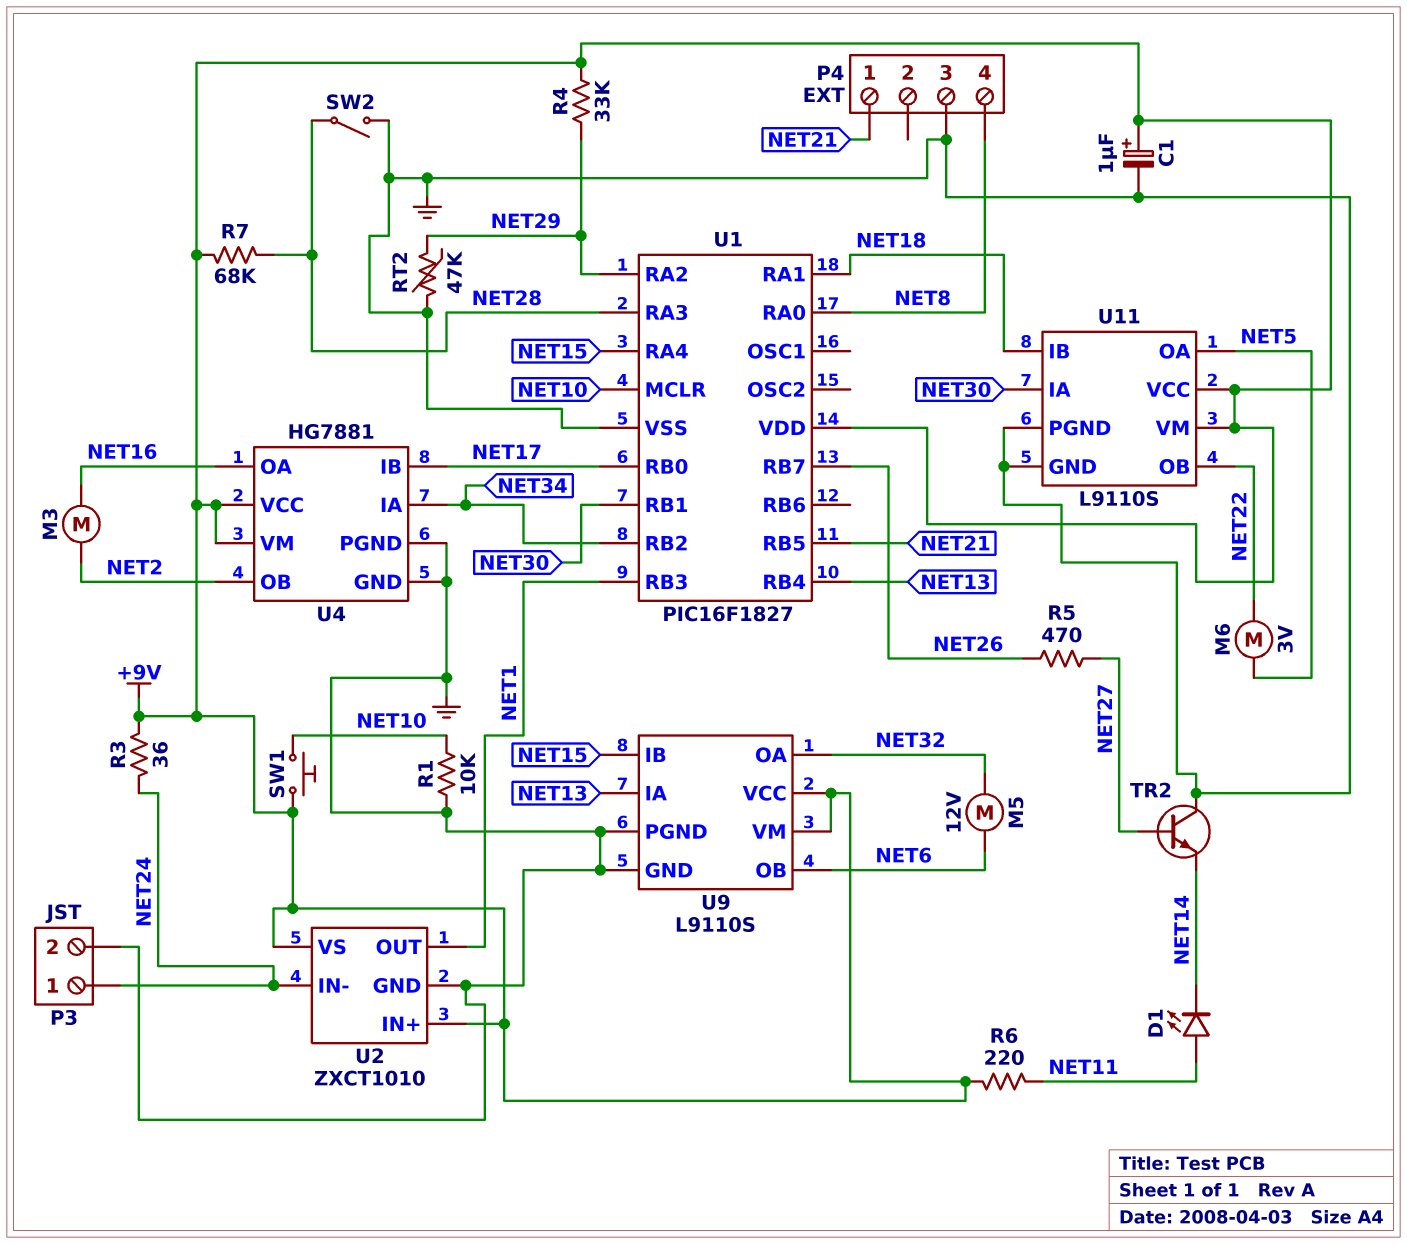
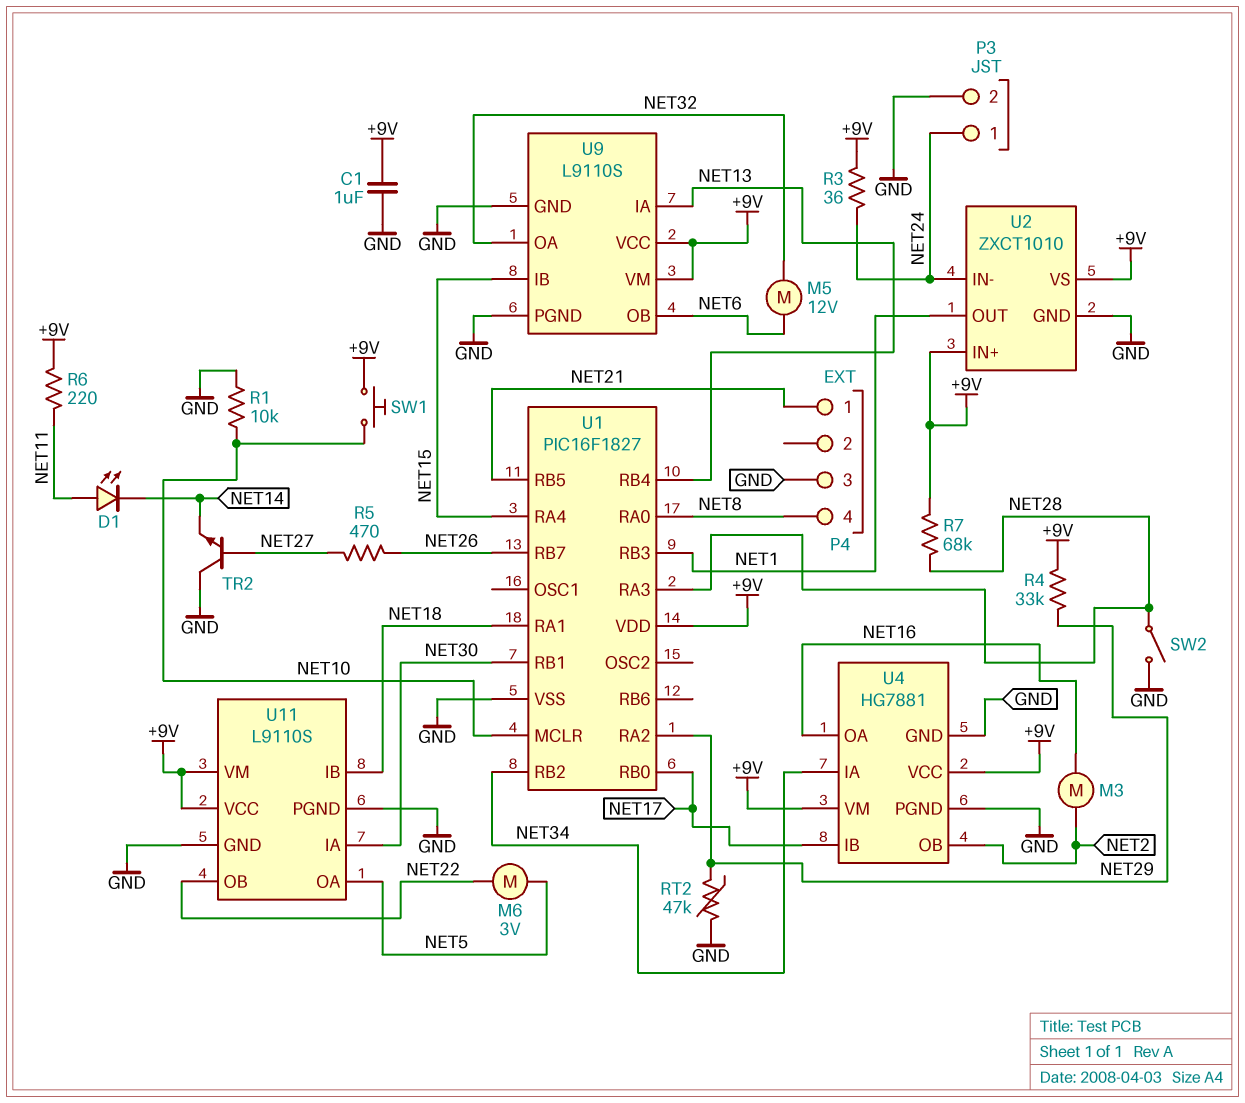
C1: 1uF (plus +9V, minus GND) -> 1uF (+9V, GND)

